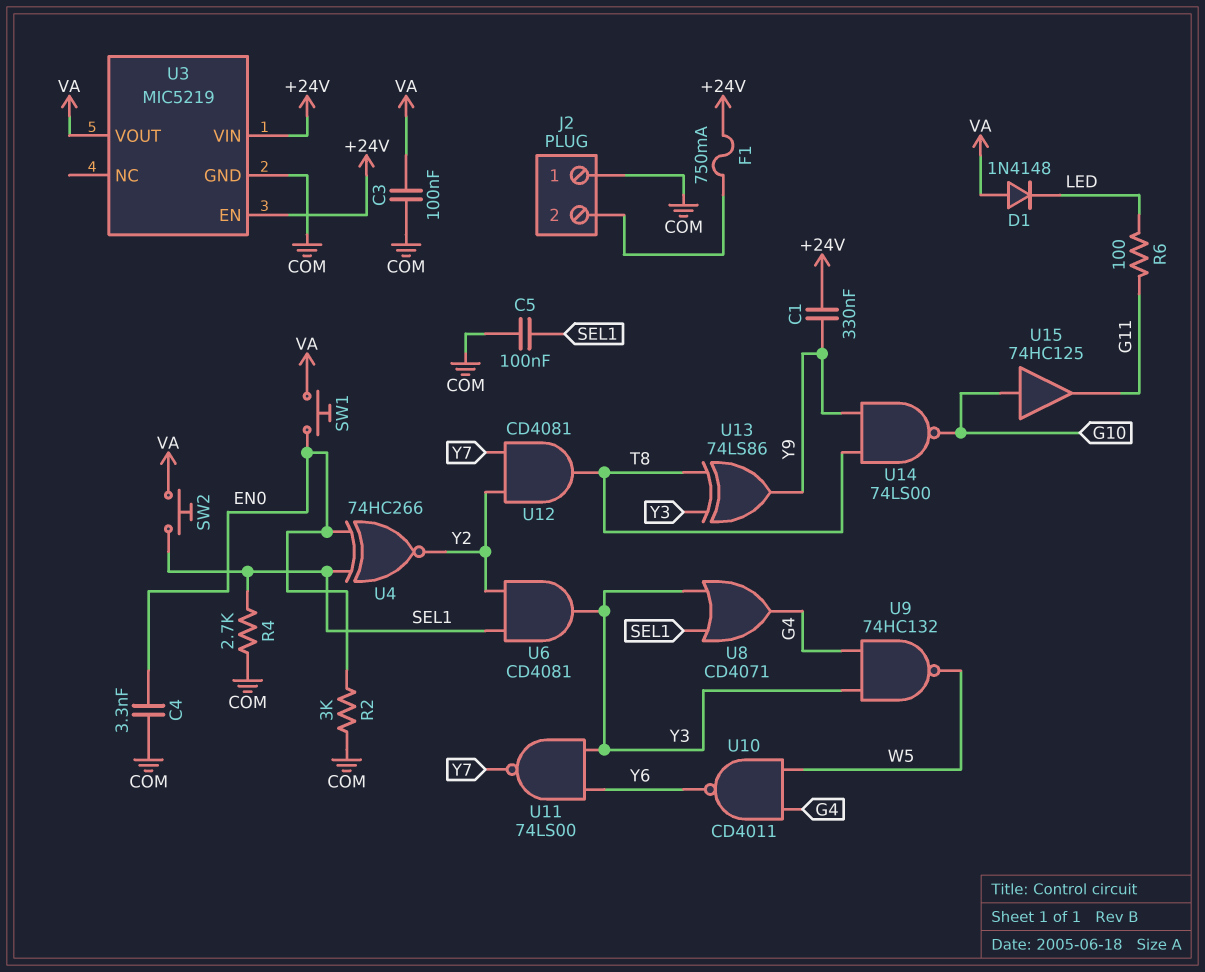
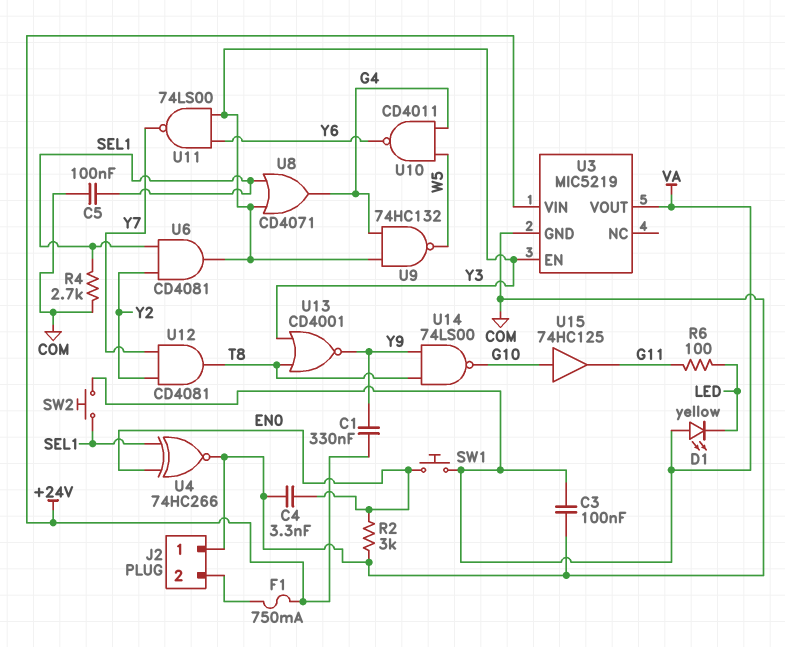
D1: diode 1N4148 (A VA, K LED) -> LED yellow (A VA, K LED)
U3 pin EN: +24V -> Y3
U4: XNOR 74HC266 (in EN0, in SEL1, out Y2) -> XNOR 74HC266 (in EN0, in SEL1, out COM)
U13: XOR 74LS86 (in T8, in Y3, out Y9) -> NOR CD4001 (in T8, in Y3, out Y9)

